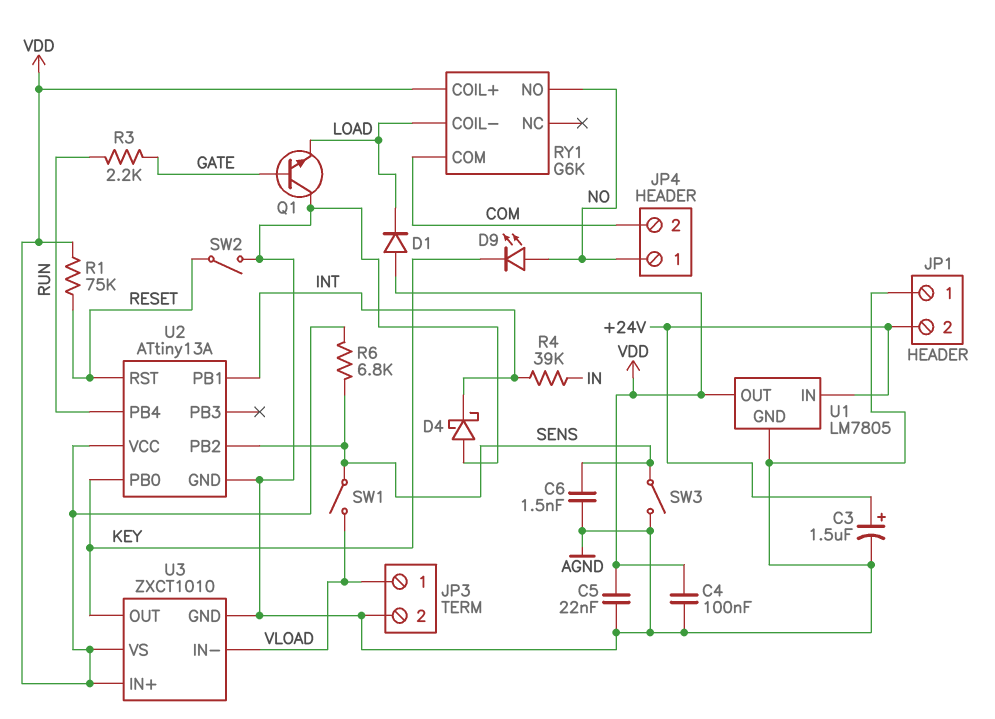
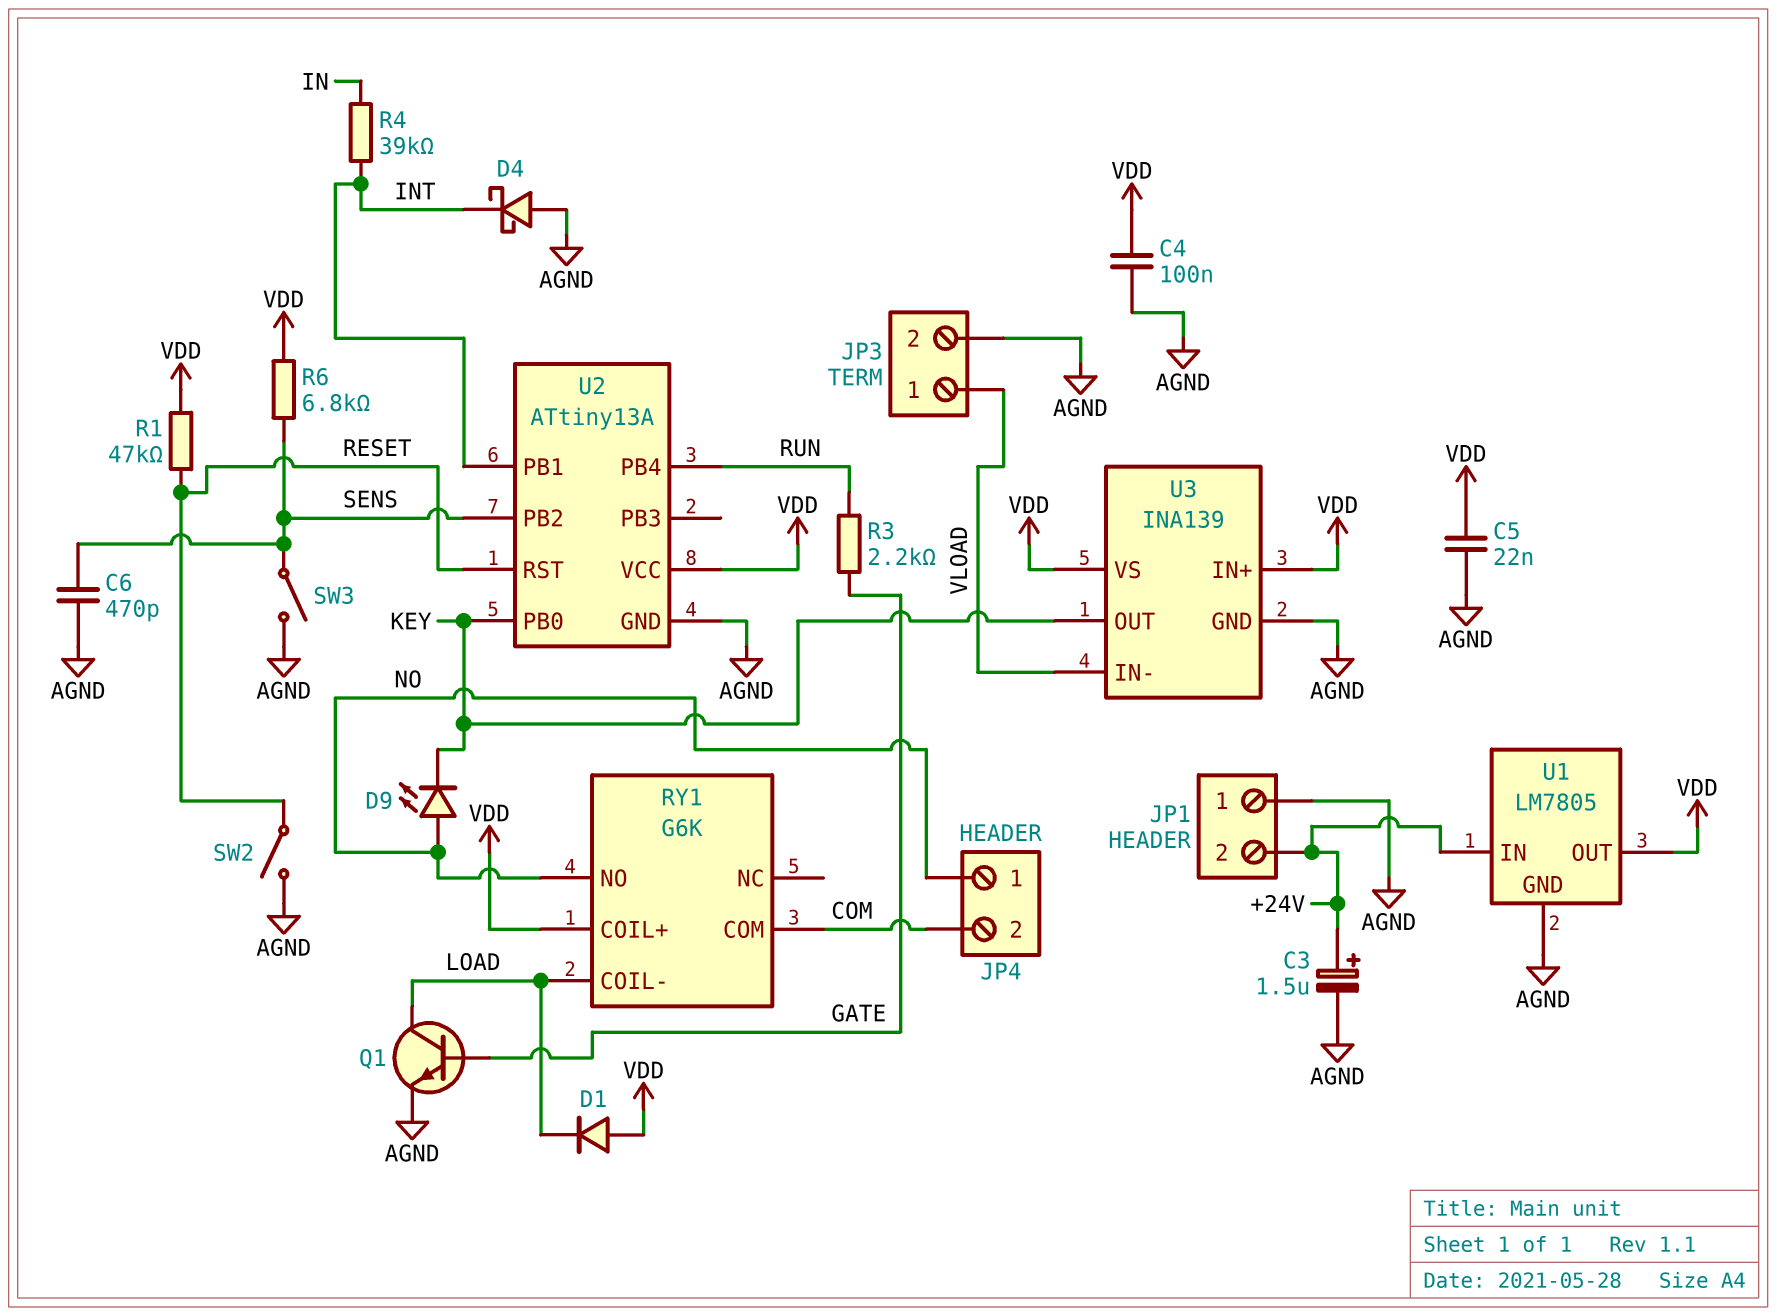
C6: 1.5nF (AGND, SENS) -> 470pF (AGND, SENS)
Q1: NPN (B GATE, C AGND, E LOAD) -> NPN (B GATE, C LOAD, E AGND)
R1: 75k (RESET, VDD) -> 47k (RESET, VDD)
SW1: switch (SENS, VLOAD) -> none
U3: ZXCT1010 -> INA139

